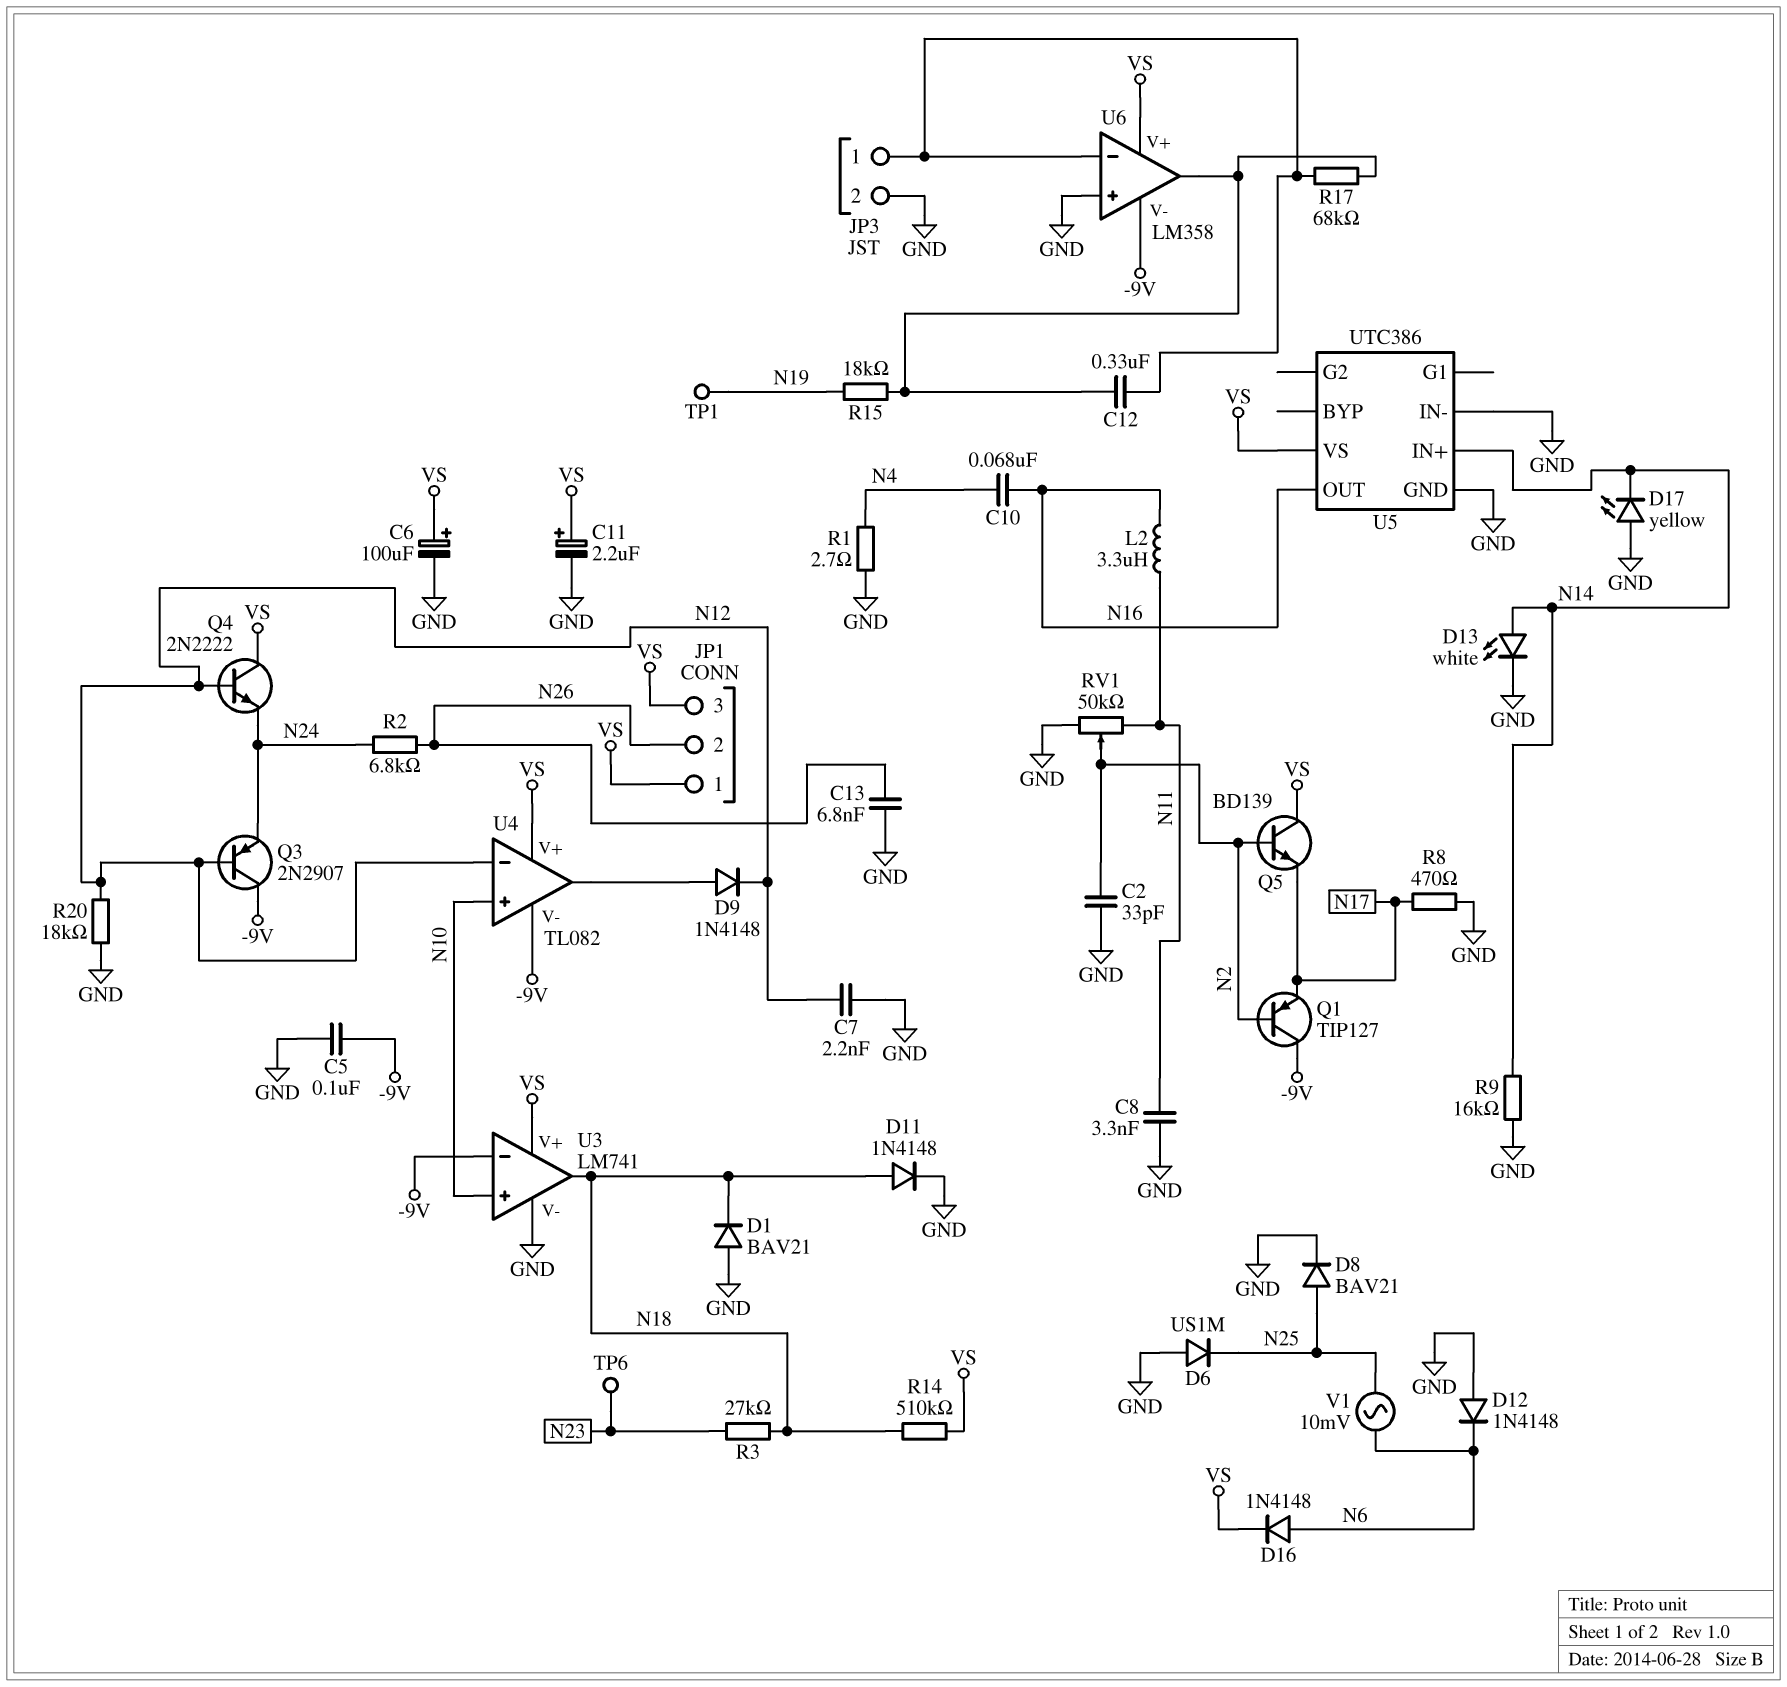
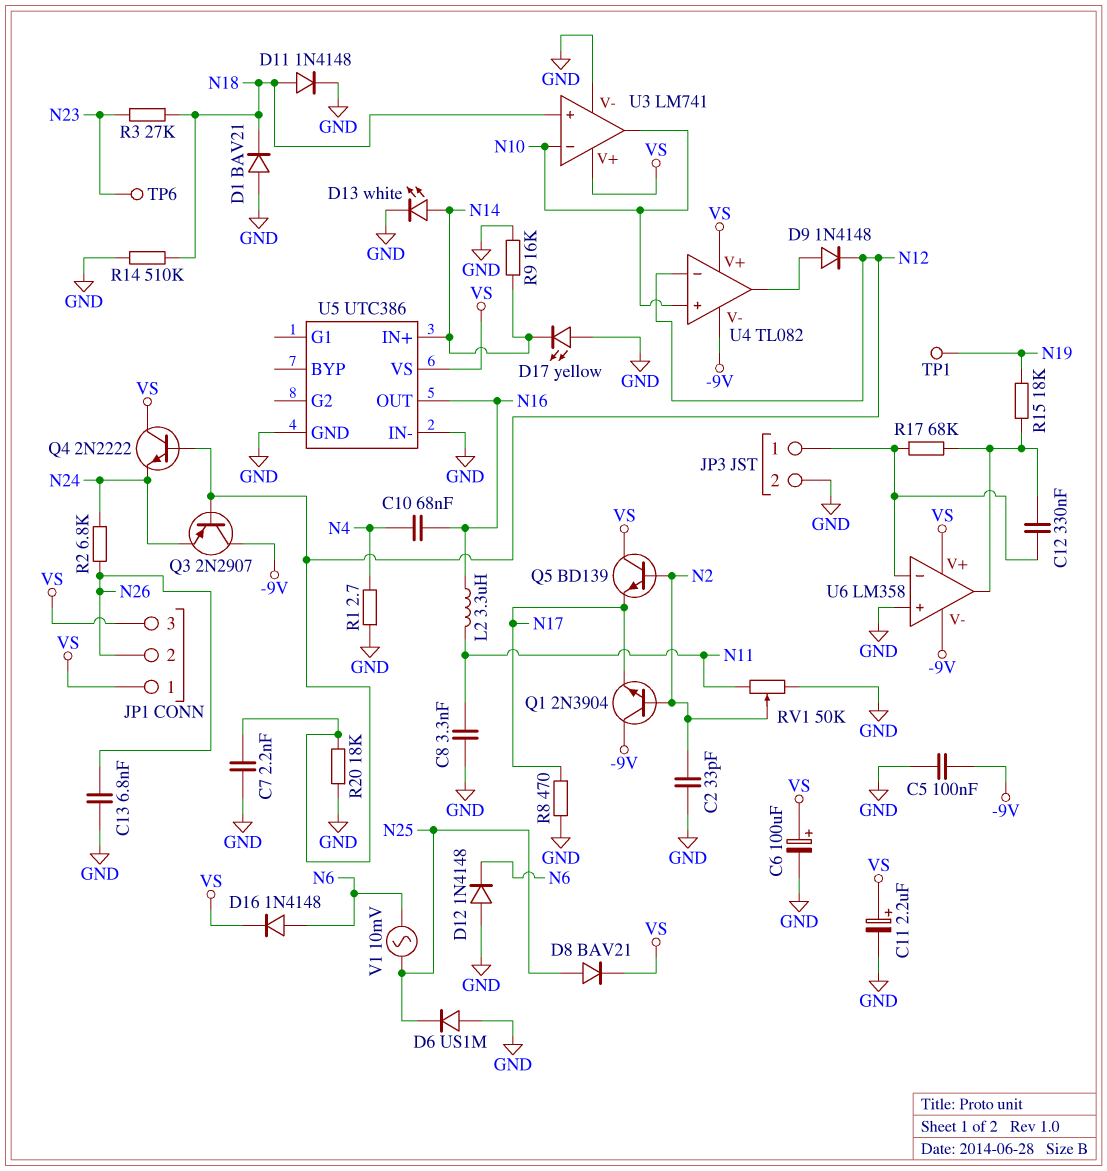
D8: diode BAV21 (A N25, K GND) -> diode BAV21 (A N25, K VS)
Q1: PNP TIP127 (B N2, C -9V, E N17) -> NPN 2N3904 (B N2, C -9V, E N17)
R14: 510k (N18, VS) -> 510k (GND, N18)
U3 pin in+: N10 -> N18
U3 pin in-: -9V -> N10
U3 pin out: N18 -> N10

